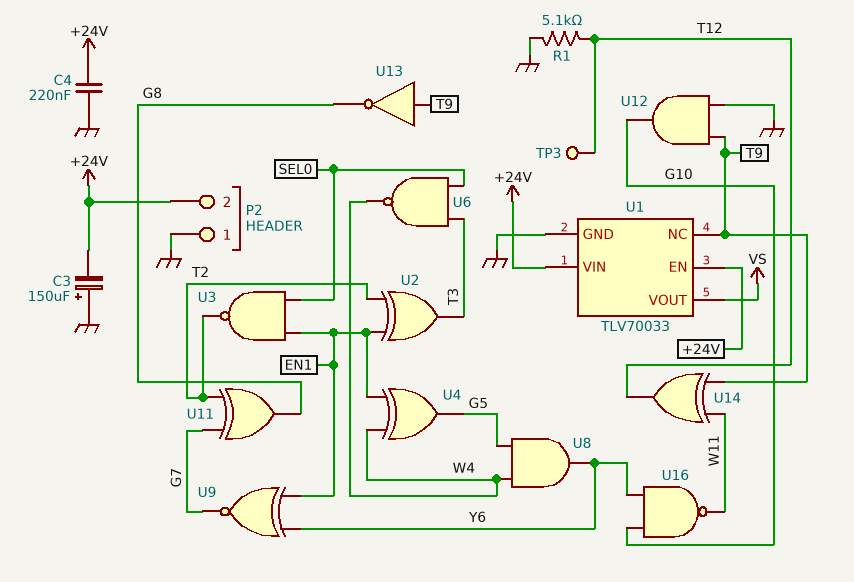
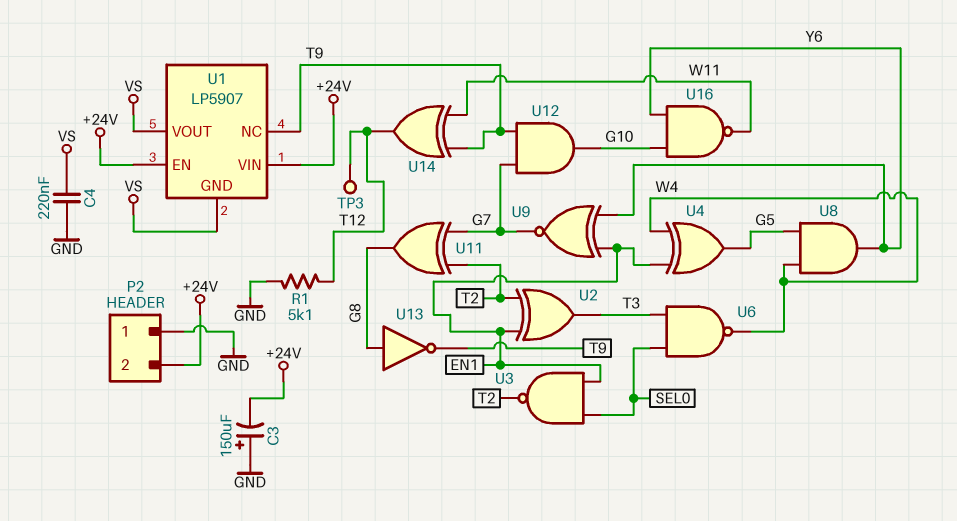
C4: 220nF (+24V, GND) -> 220nF (GND, VS)
U1: TLV70033 -> LP5907
U1 pin GND: GND -> VS
U12: AND (in GND, in T9, out G10) -> AND (in G7, in T9, out G10)
U13: NOT (in T9, out G8) -> NOT (in G8, out T9)

